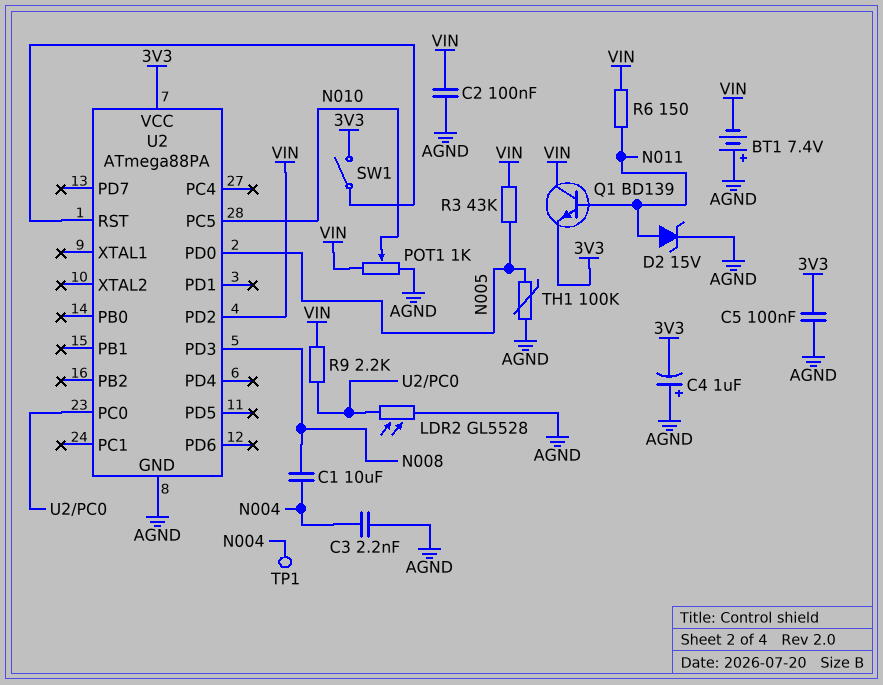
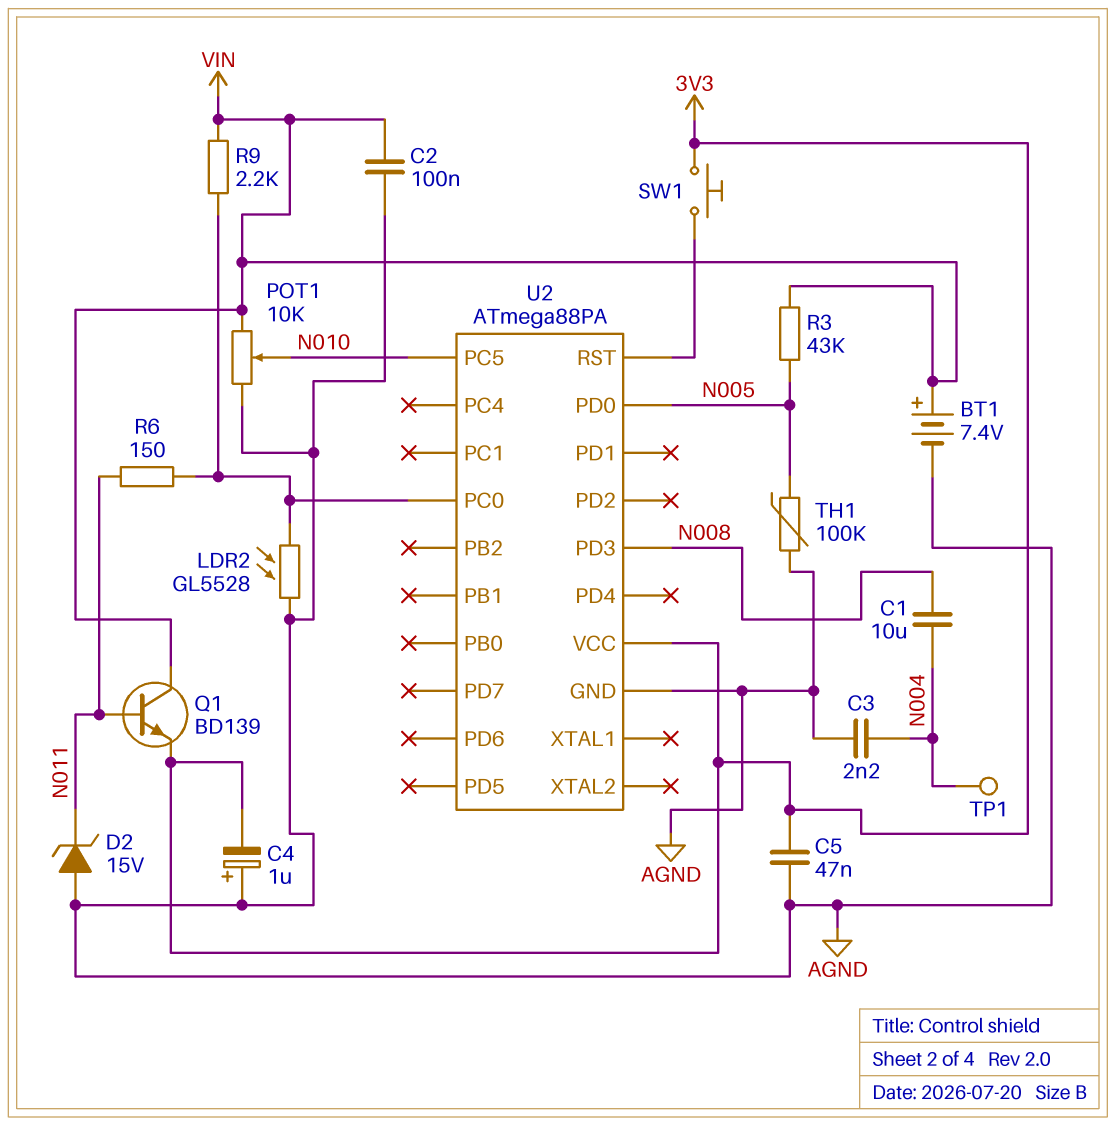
BT1: 7.4V (plus AGND, minus VIN) -> 7.4V (plus VIN, minus AGND)
C5: 100nF (3V3, AGND) -> 47nF (3V3, AGND)
D2: zener 15V (A N011, K AGND) -> zener 15V (A AGND, K N011)
POT1: 1k (AGND, VIN, wiper N010) -> 10k (AGND, VIN, wiper N010)
R6: 150 (N011, VIN) -> 150 (N011, U2/PC0)
SW1: switch (3V3, U2/RST) -> button (3V3, U2/RST)
U2 pin PD2: VIN -> none

